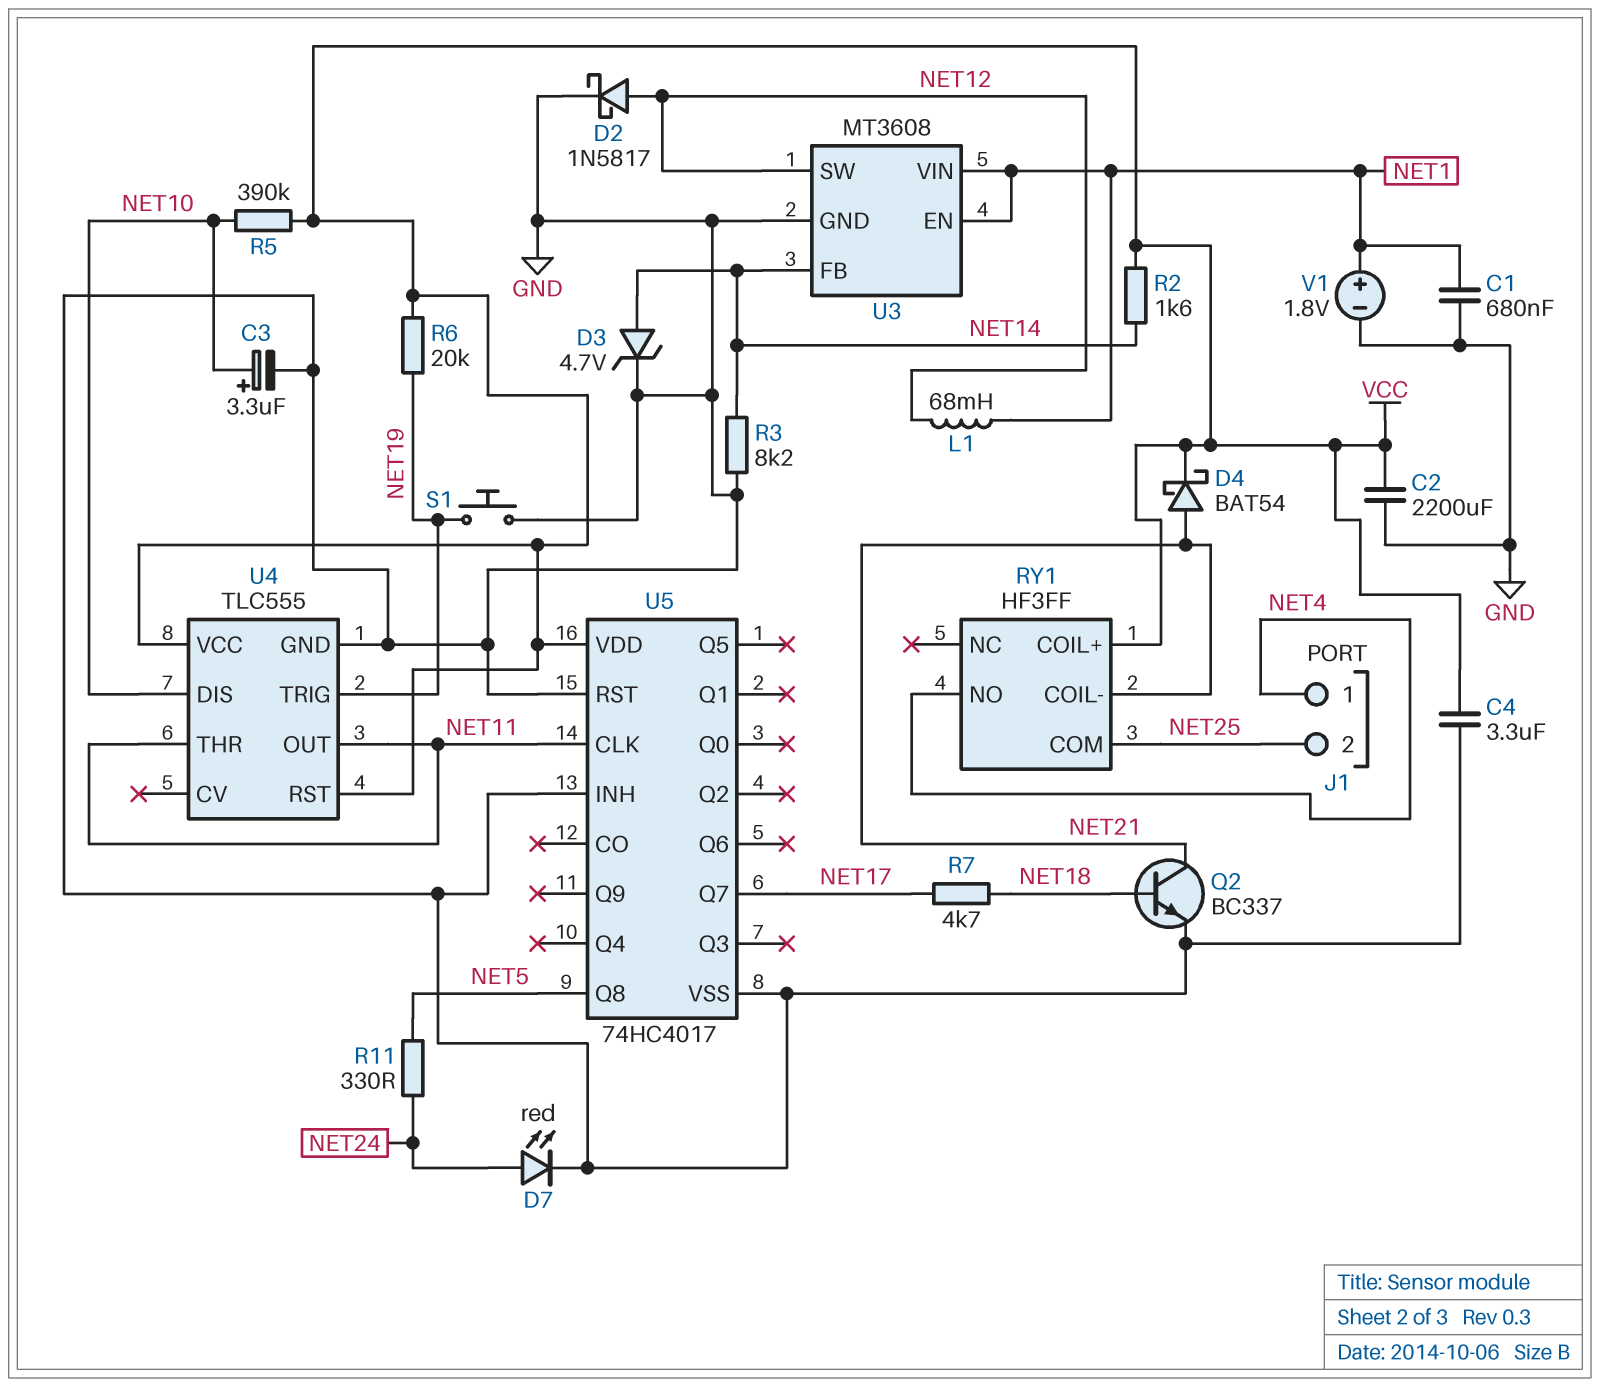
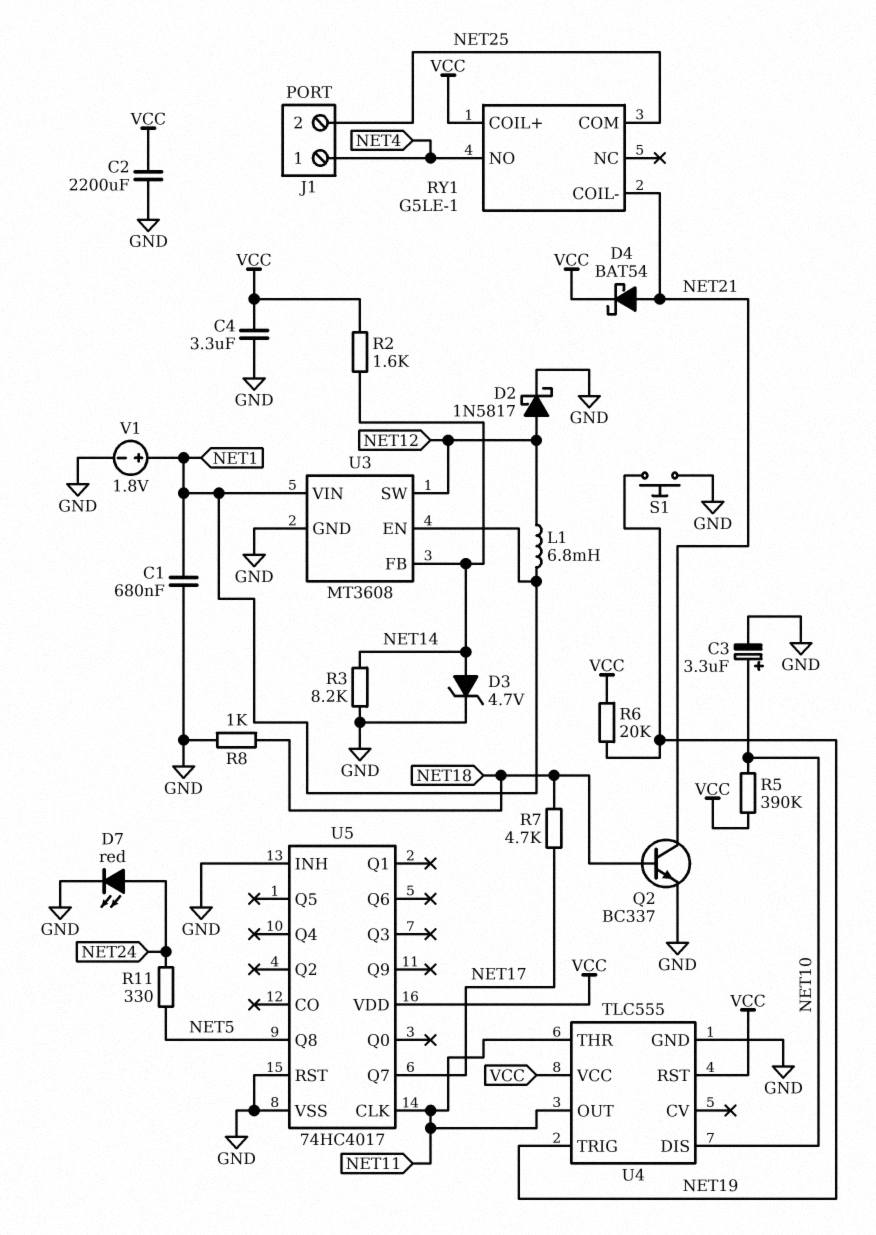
L1: 68mH (NET1, NET12) -> 6.8mH (NET1, NET12)
R8: none -> 1k (GND, NET18)
RY1: HF3FF -> G5LE-1

